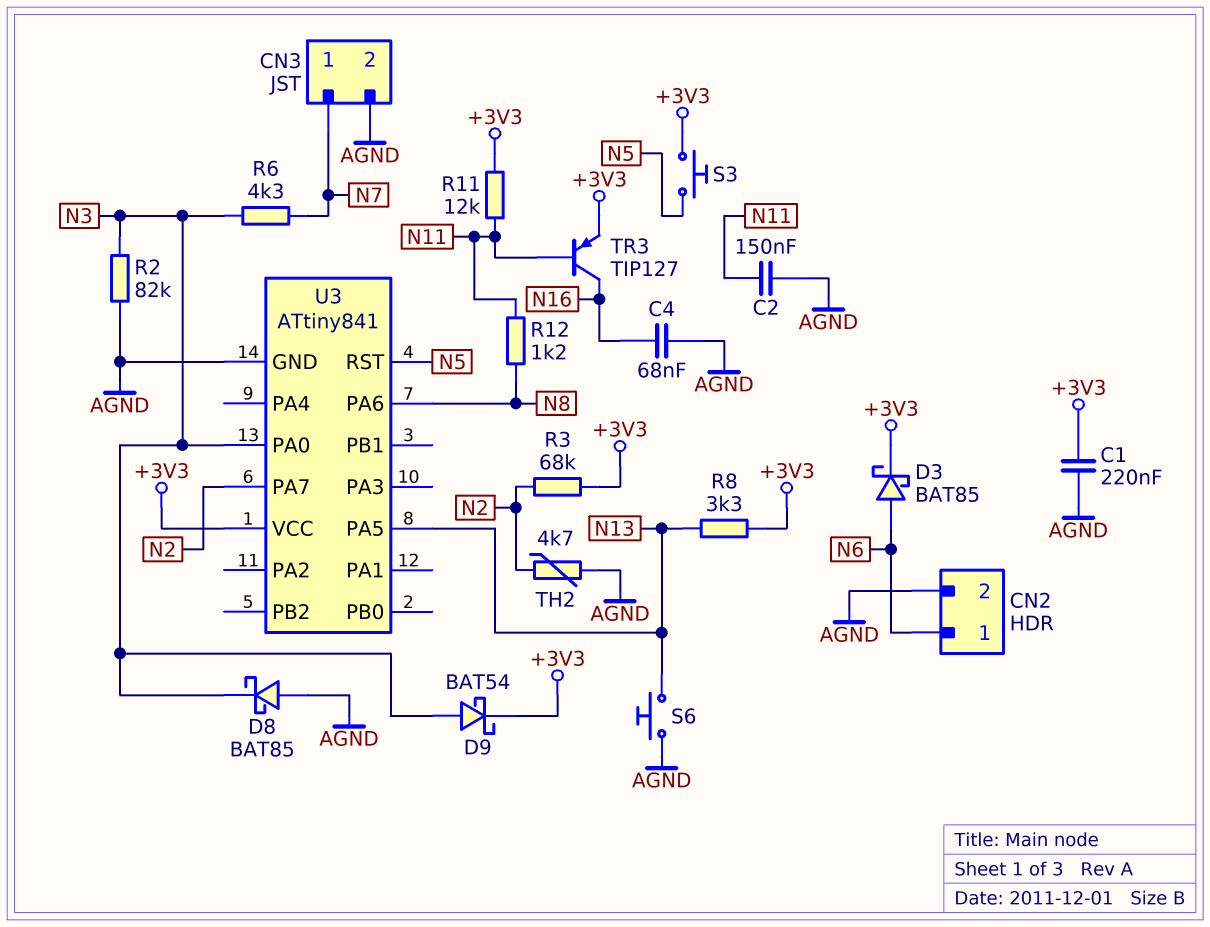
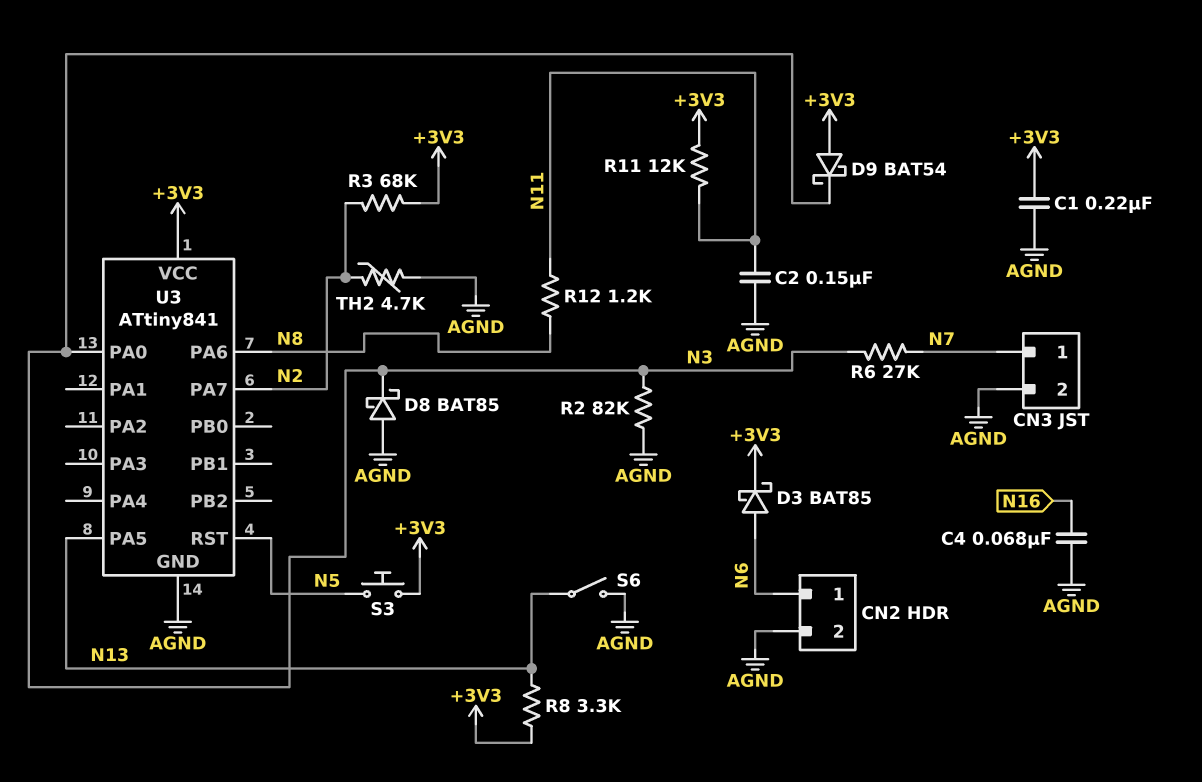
D9: schottky BAT54 (A N3, K +3V3) -> schottky BAT54 (A +3V3, K N3)
R6: 4.3k (N3, N7) -> 27k (N3, N7)
S6: button (AGND, N13) -> switch (AGND, N13)
TR3: PNP TIP127 (B N11, C N16, E +3V3) -> none

